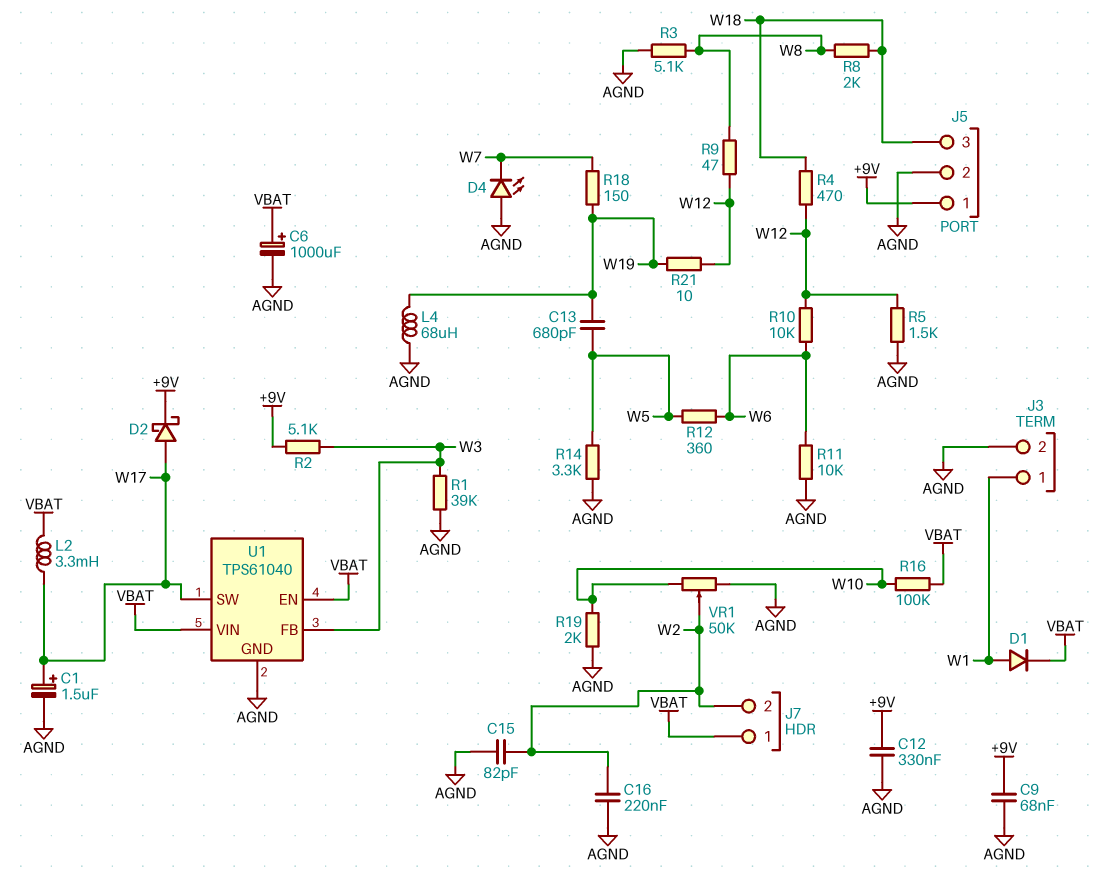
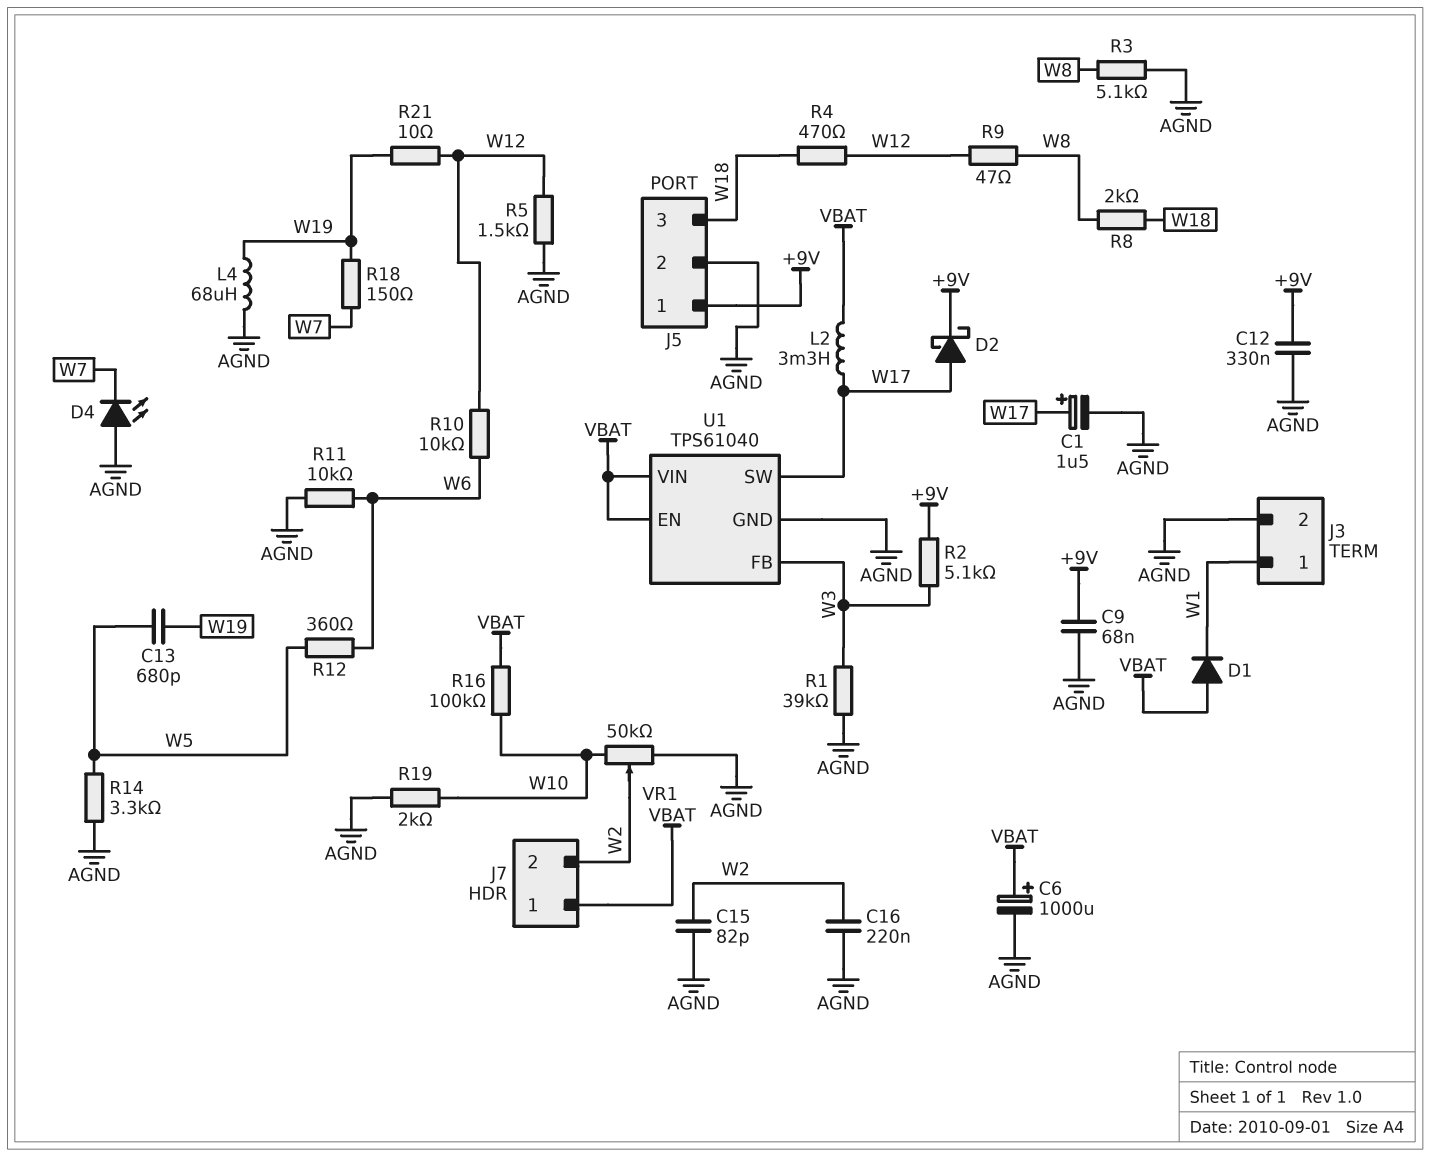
D1: diode (A W1, K VBAT) -> diode (A VBAT, K W1)

